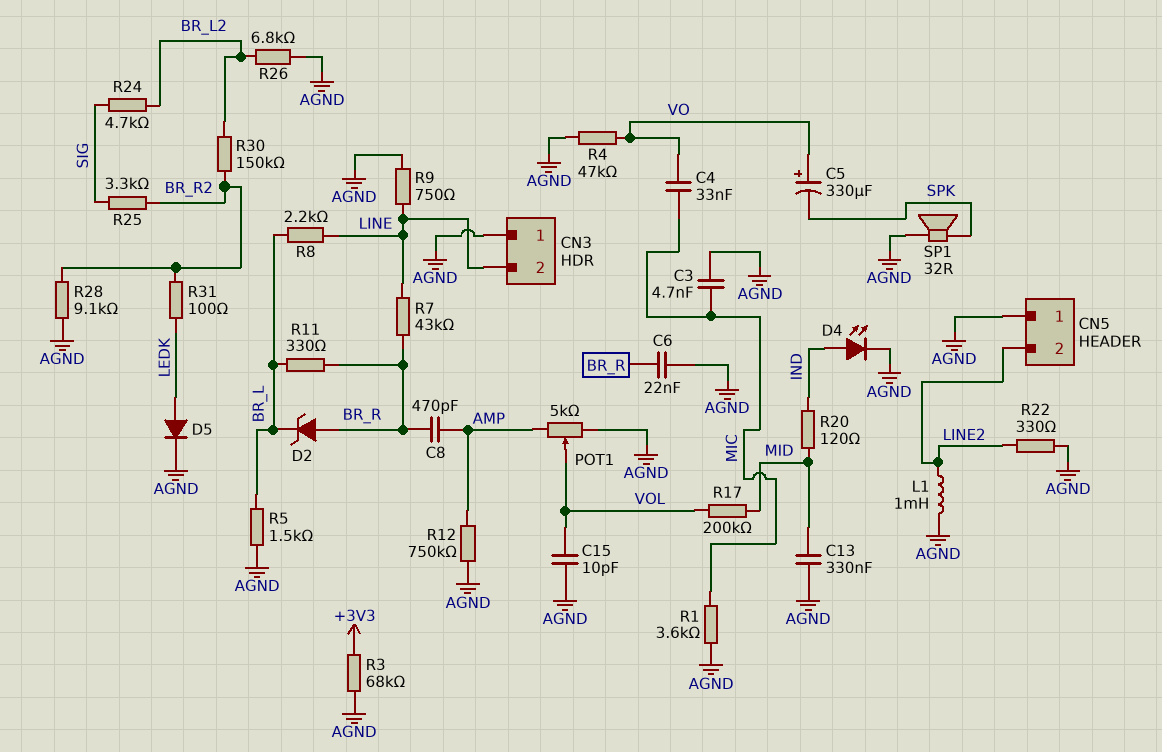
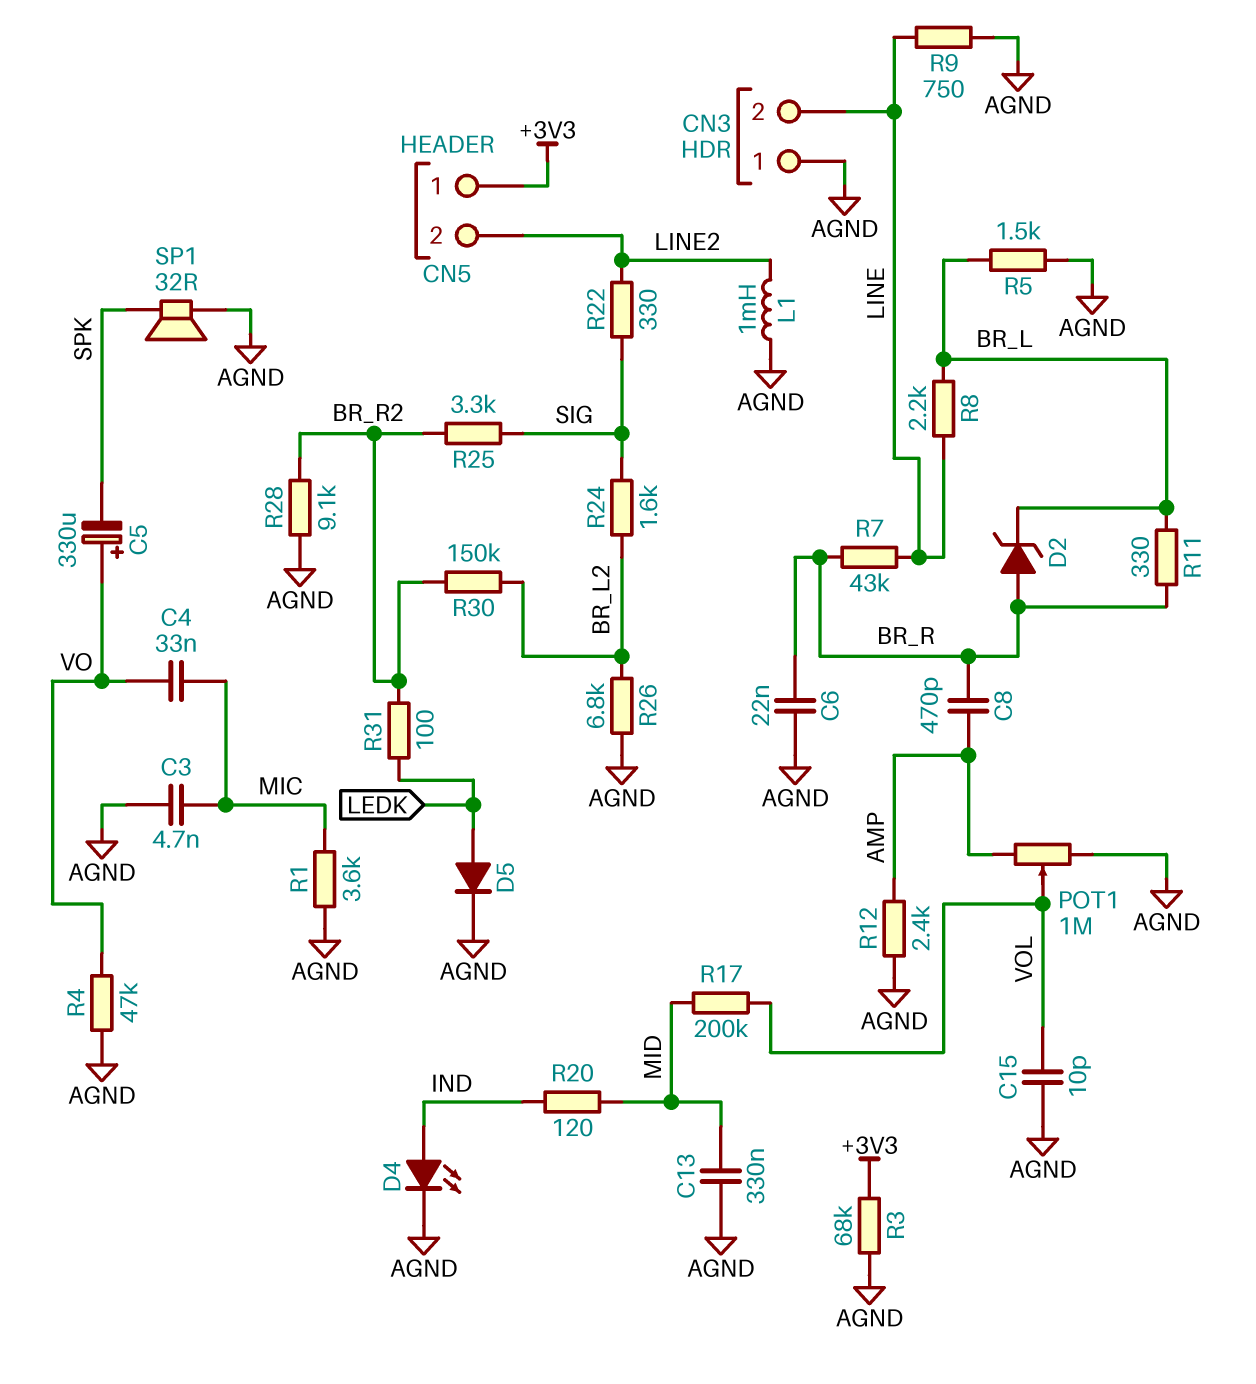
CN5 pin 1: AGND -> +3V3
POT1: 5k (AGND, AMP, wiper VOL) -> 1M (AGND, AMP, wiper VOL)
R12: 750k (AGND, AMP) -> 2.4k (AGND, AMP)
R22: 330 (AGND, LINE2) -> 330 (LINE2, SIG)
R24: 4.7k (BR_L2, SIG) -> 1.6k (BR_L2, SIG)

